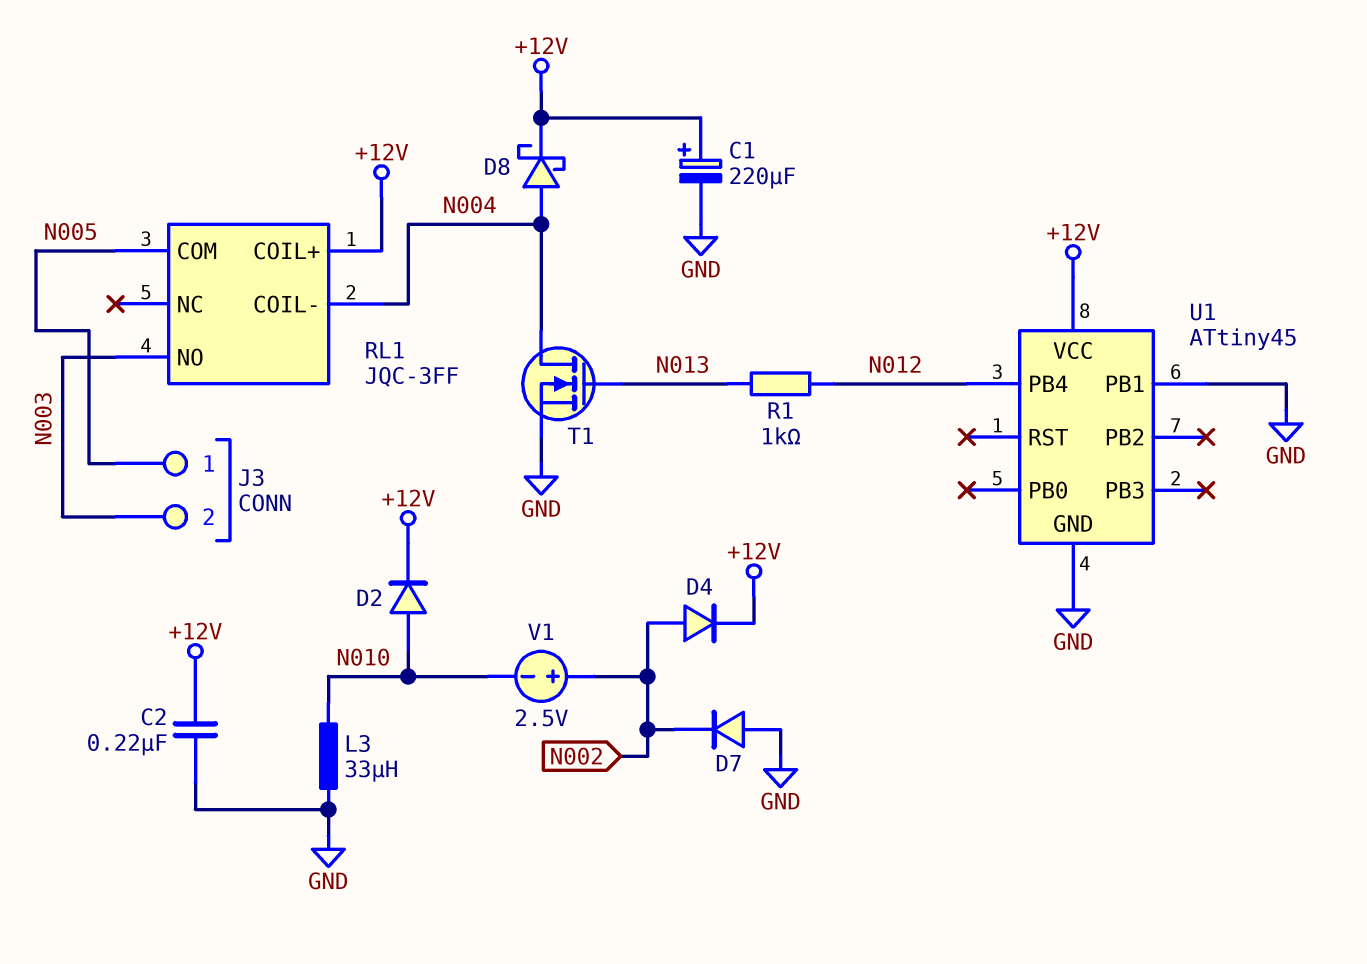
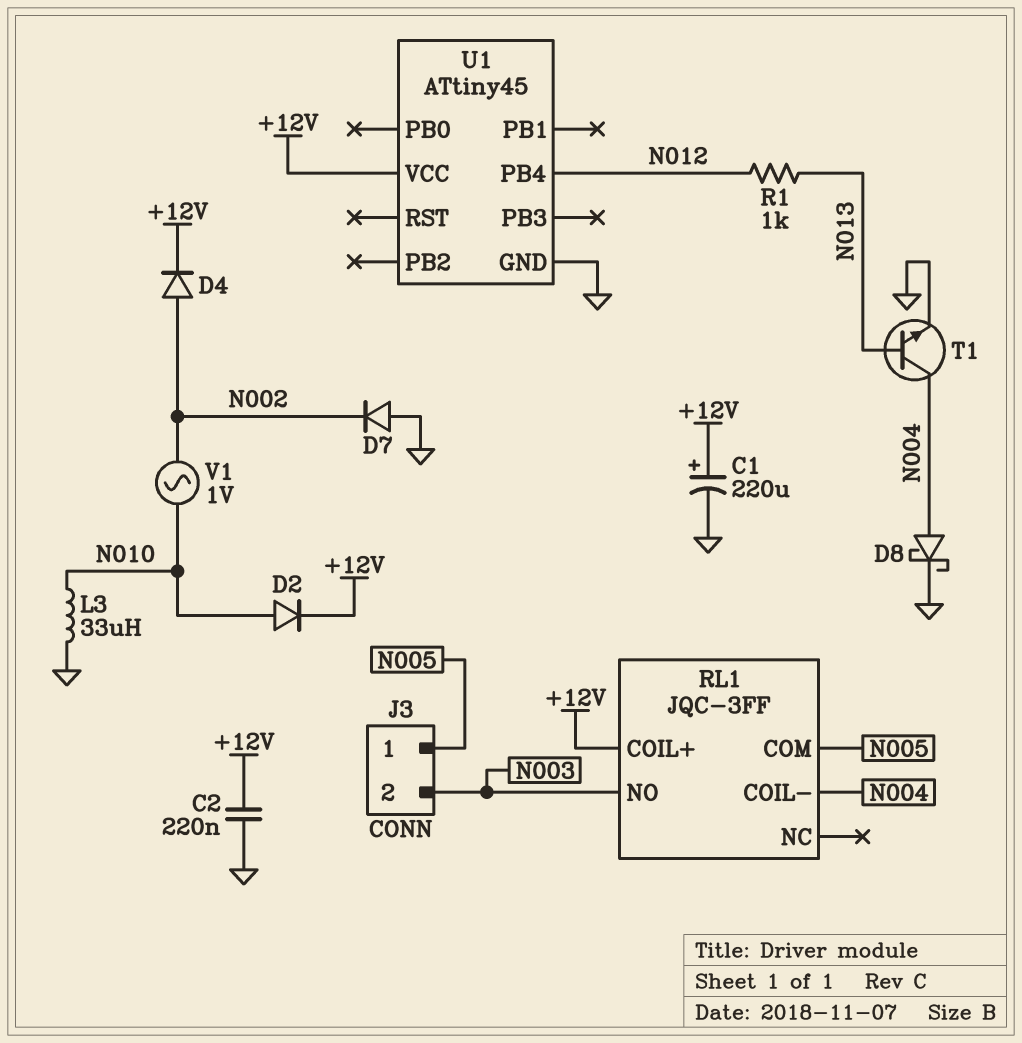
D8: schottky (A N004, K +12V) -> schottky (A N004, K GND)
T1: NMOS (G N013, D N004, S GND) -> NPN (B N013, C N004, E GND)
U1 pin PB1: GND -> none
V1: 2.5V (plus N002, minus N010) -> AC 1V (N002, N010)

